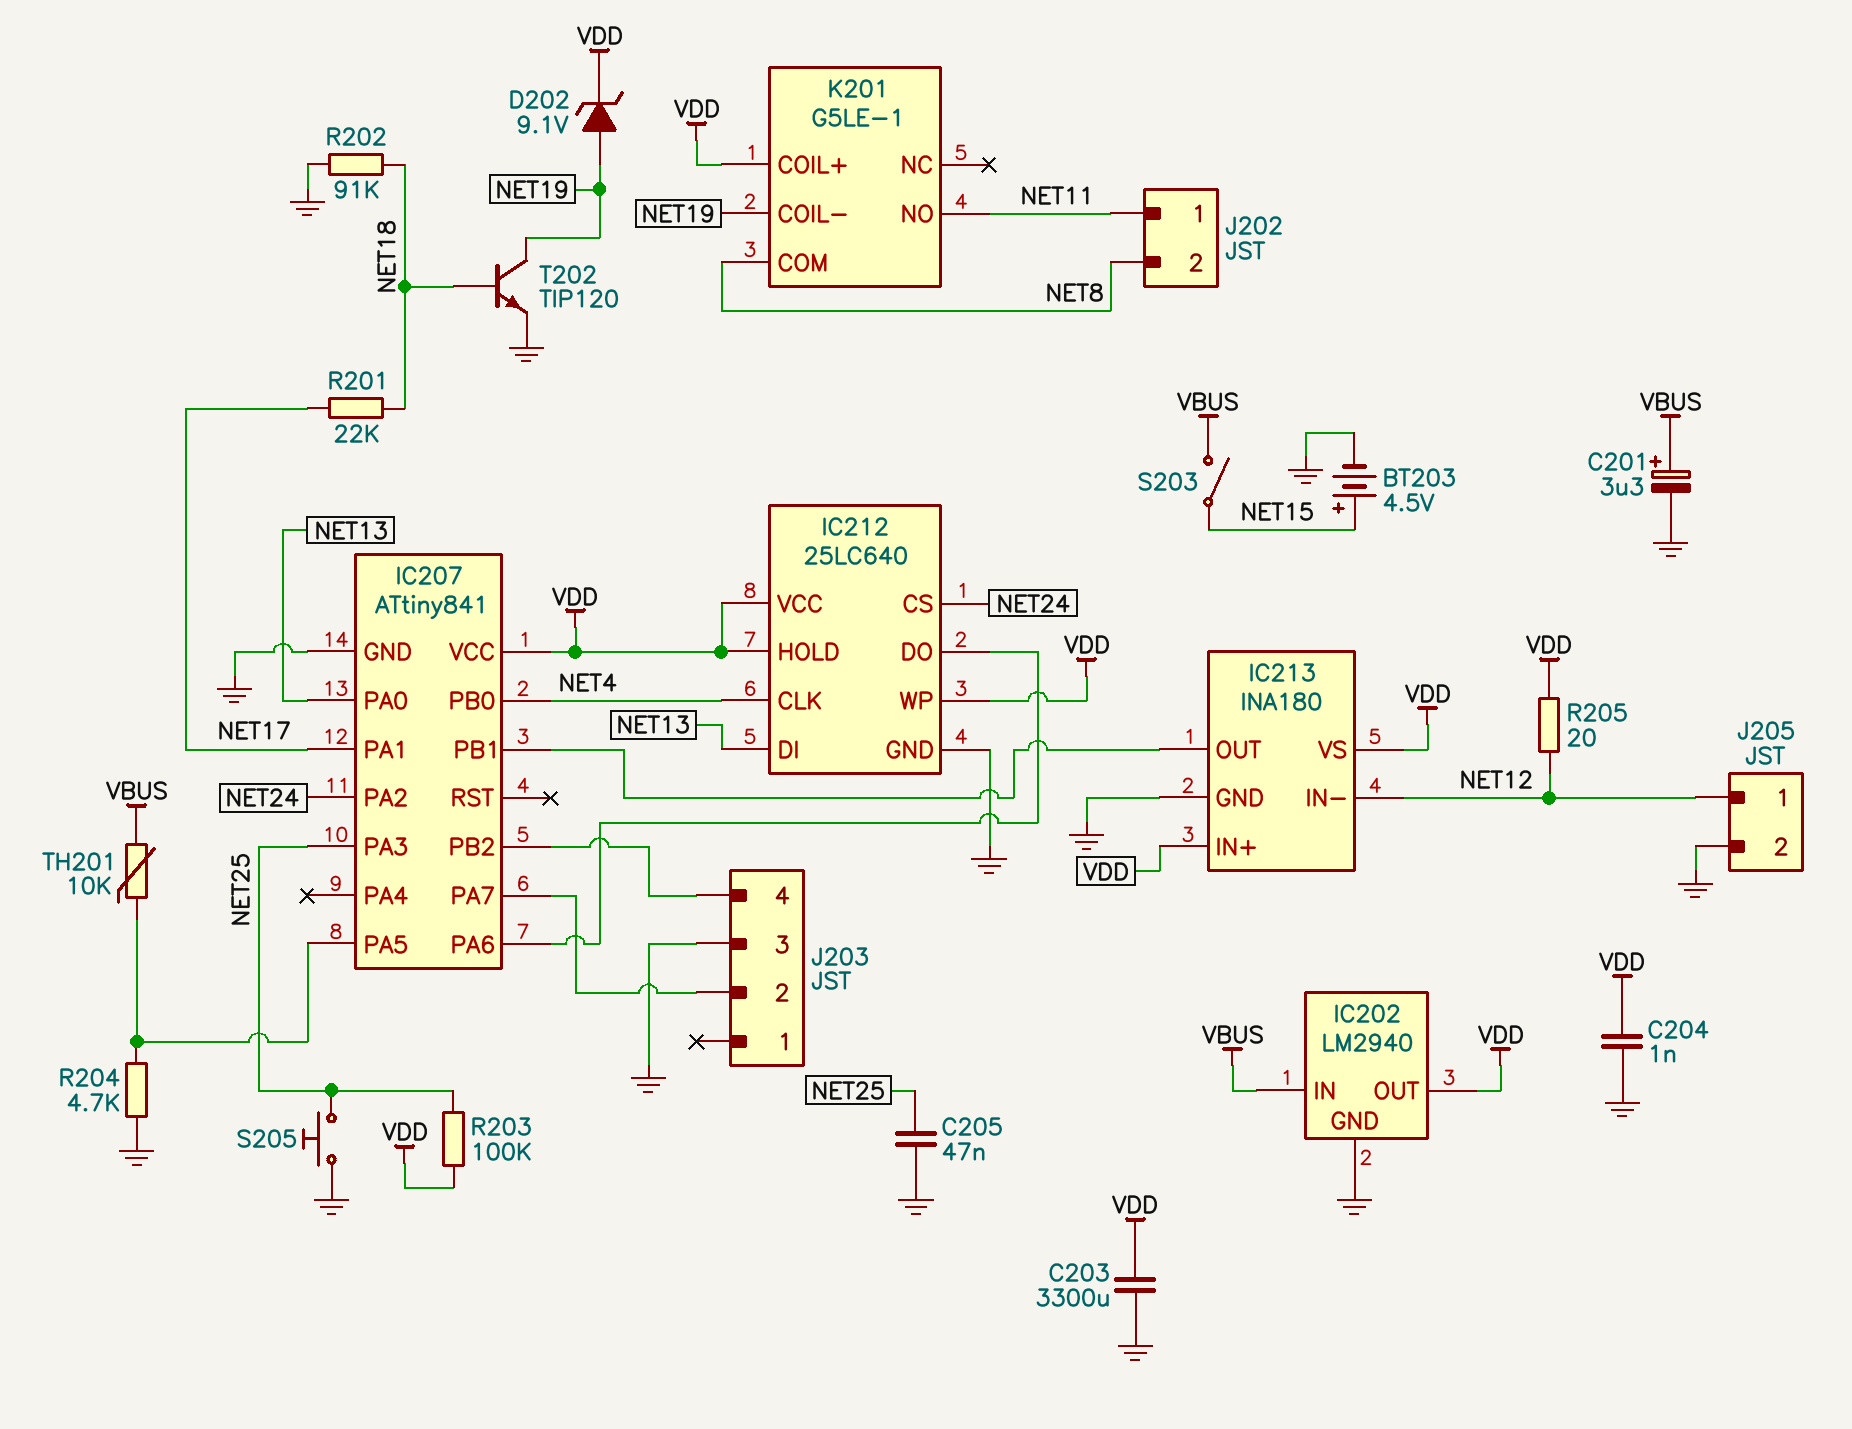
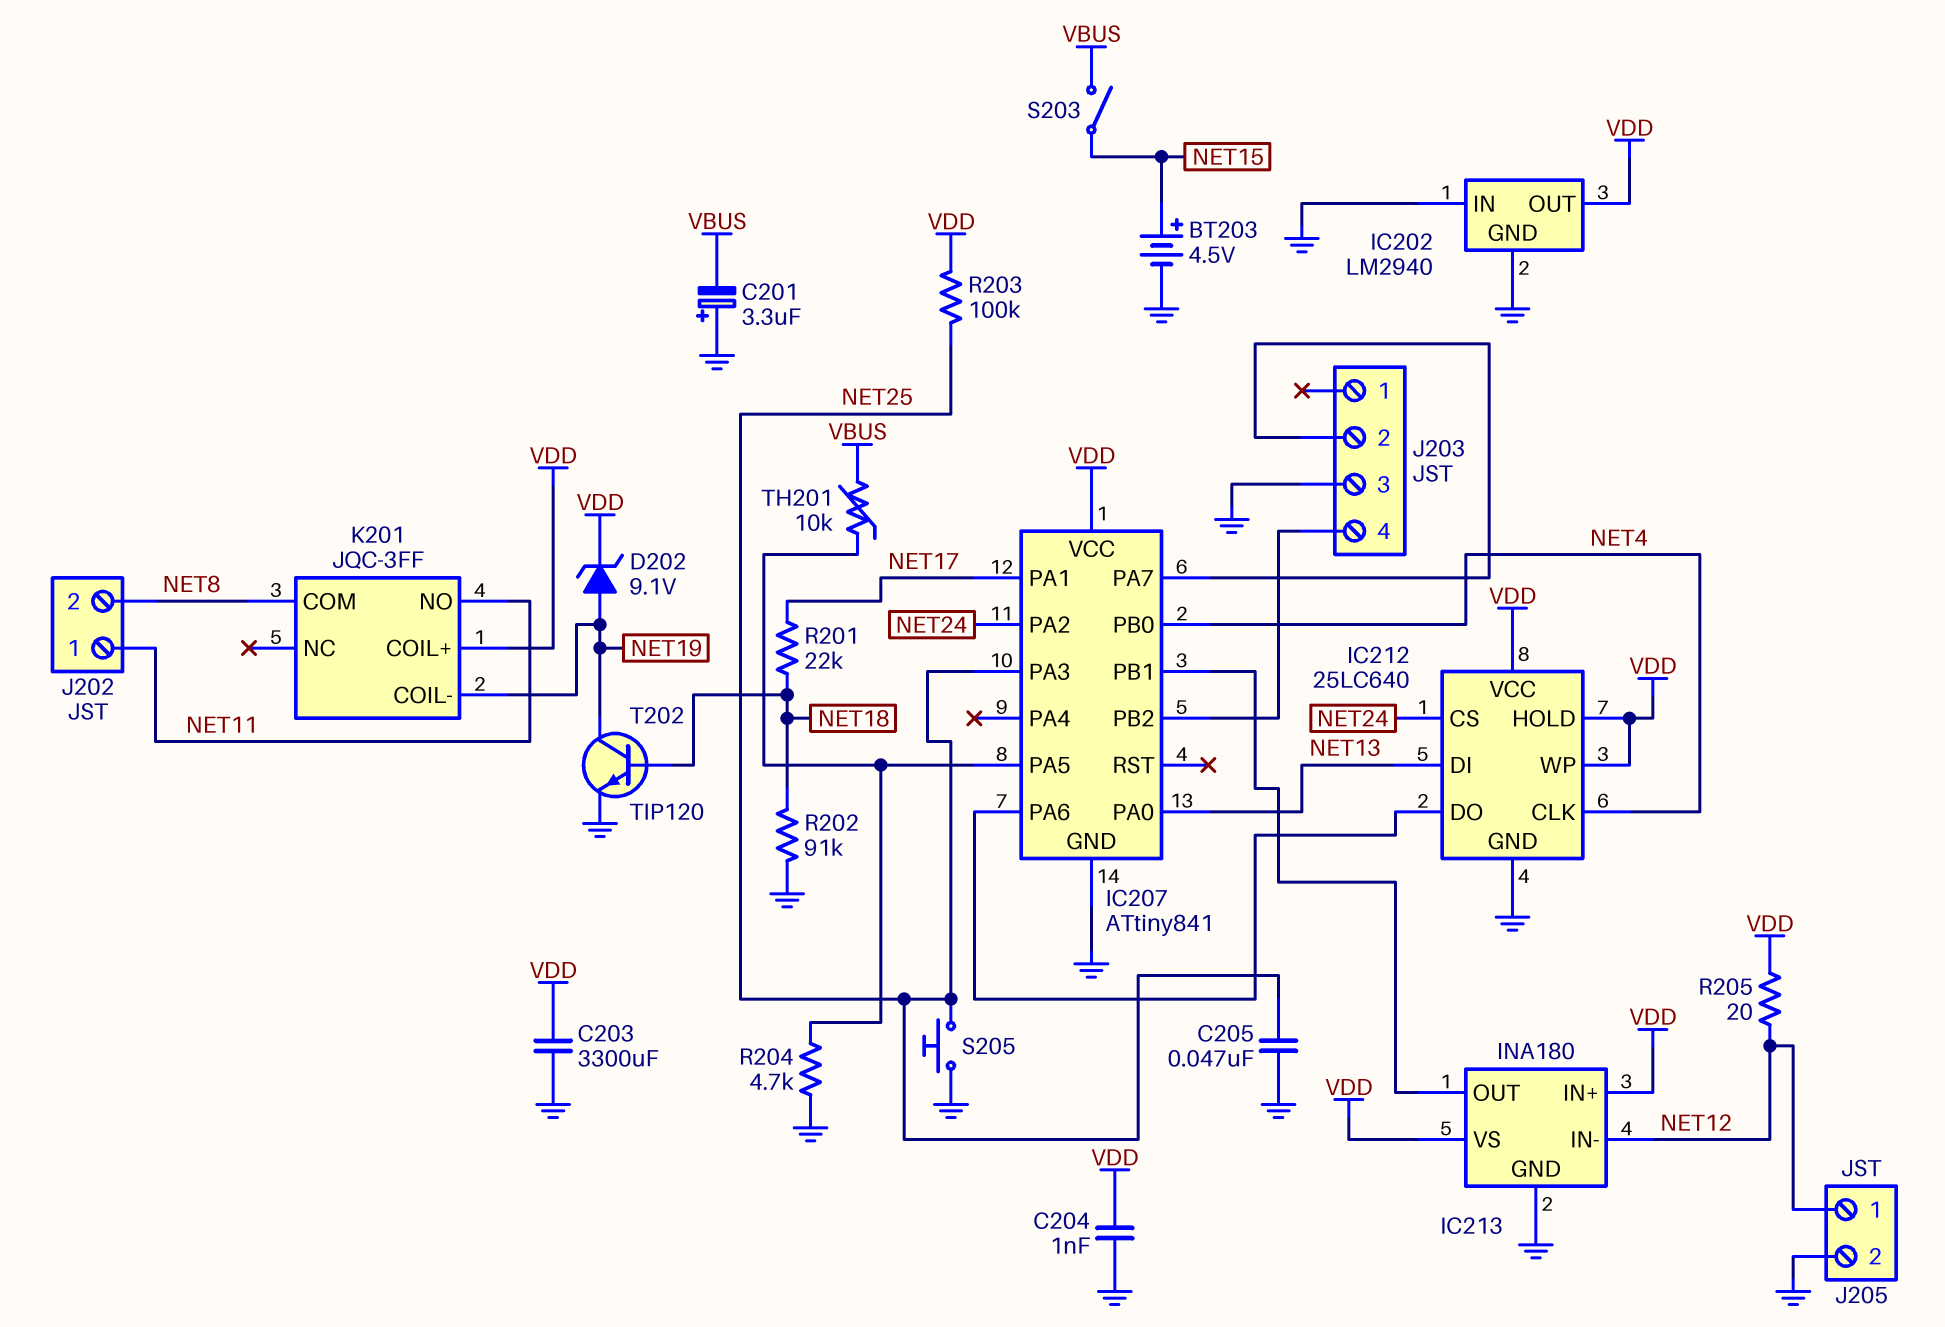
C201: 3.3uF (plus VBUS, minus GND) -> 3.3uF (plus GND, minus VBUS)
IC202 pin IN: VBUS -> GND
K201: G5LE-1 -> JQC-3FF

